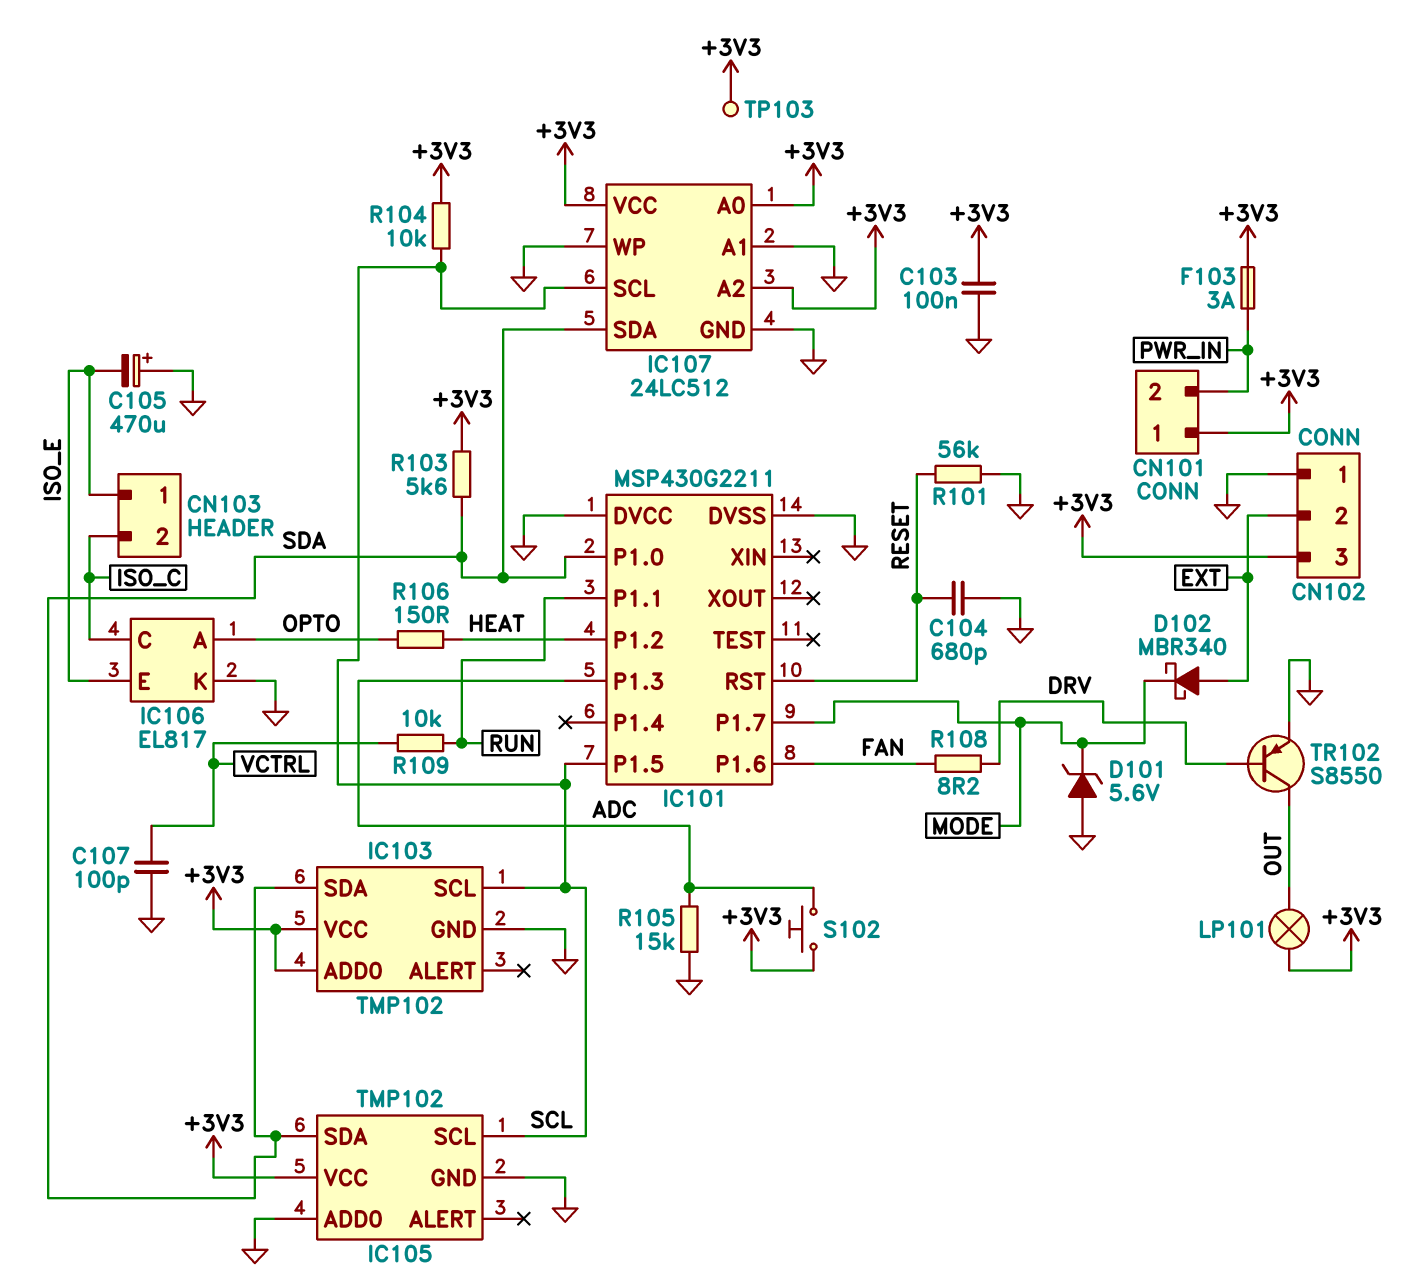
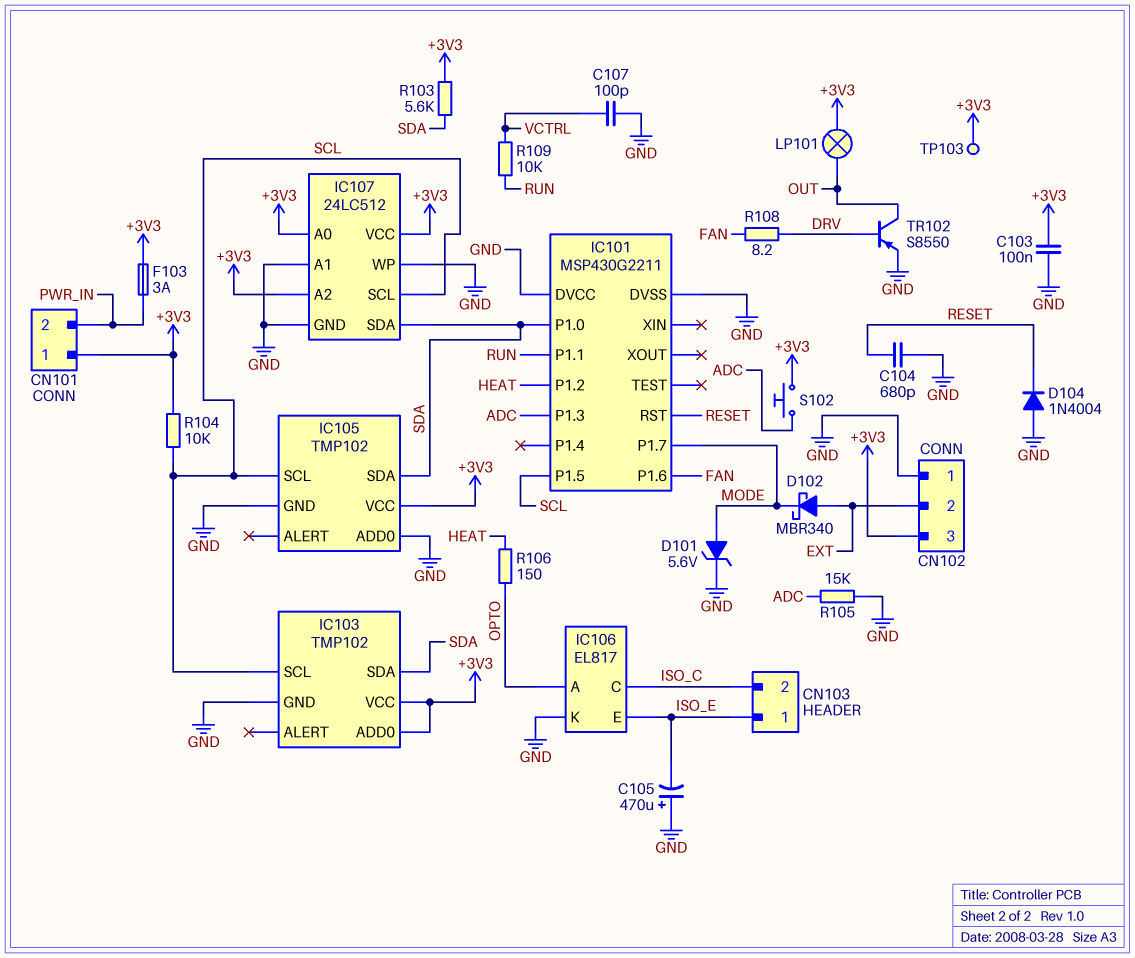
D101: zener 5.6V (A GND, K MODE) -> zener 5.6V (A MODE, K GND)
D104: none -> diode 1N4004 (A GND, K RESET)
R101: 56k (GND, RESET) -> none

